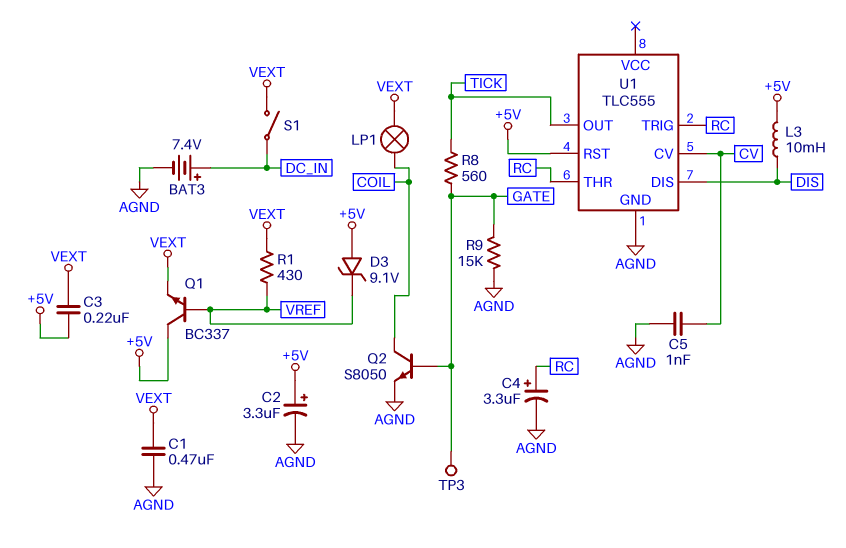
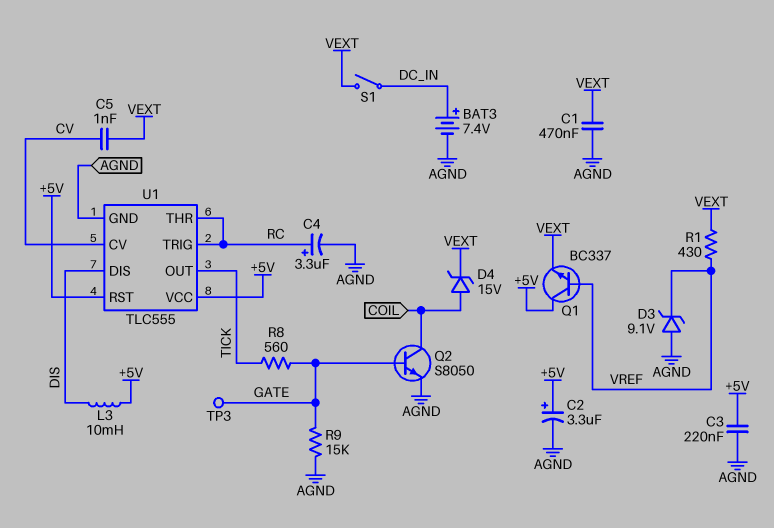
C3: 220nF (+5V, VEXT) -> 220nF (+5V, AGND)
C5: 1nF (AGND, CV) -> 1nF (CV, VEXT)
D3: zener 9.1V (A +5V, K VREF) -> zener 9.1V (A AGND, K VREF)
D4: none -> zener 15V (A COIL, K VEXT)
LP1: lamp (COIL, VEXT) -> none
U1 pin VCC: none -> +5V

